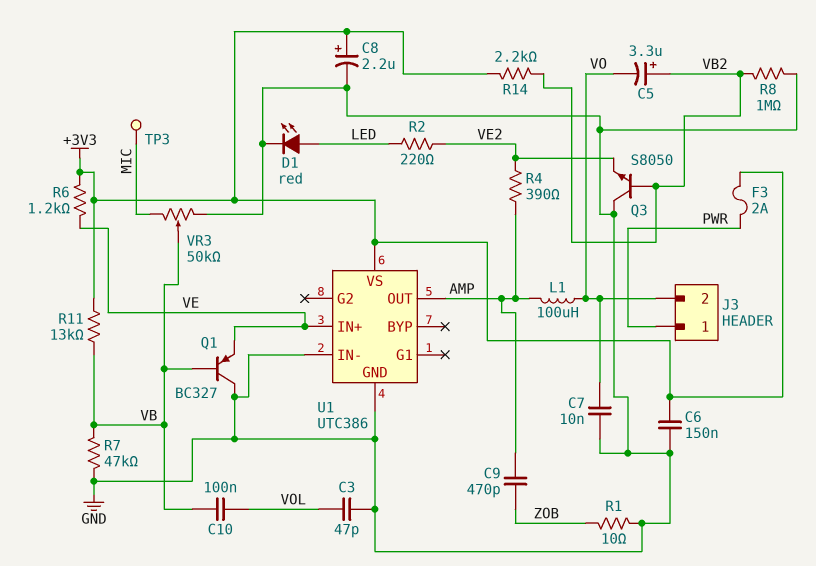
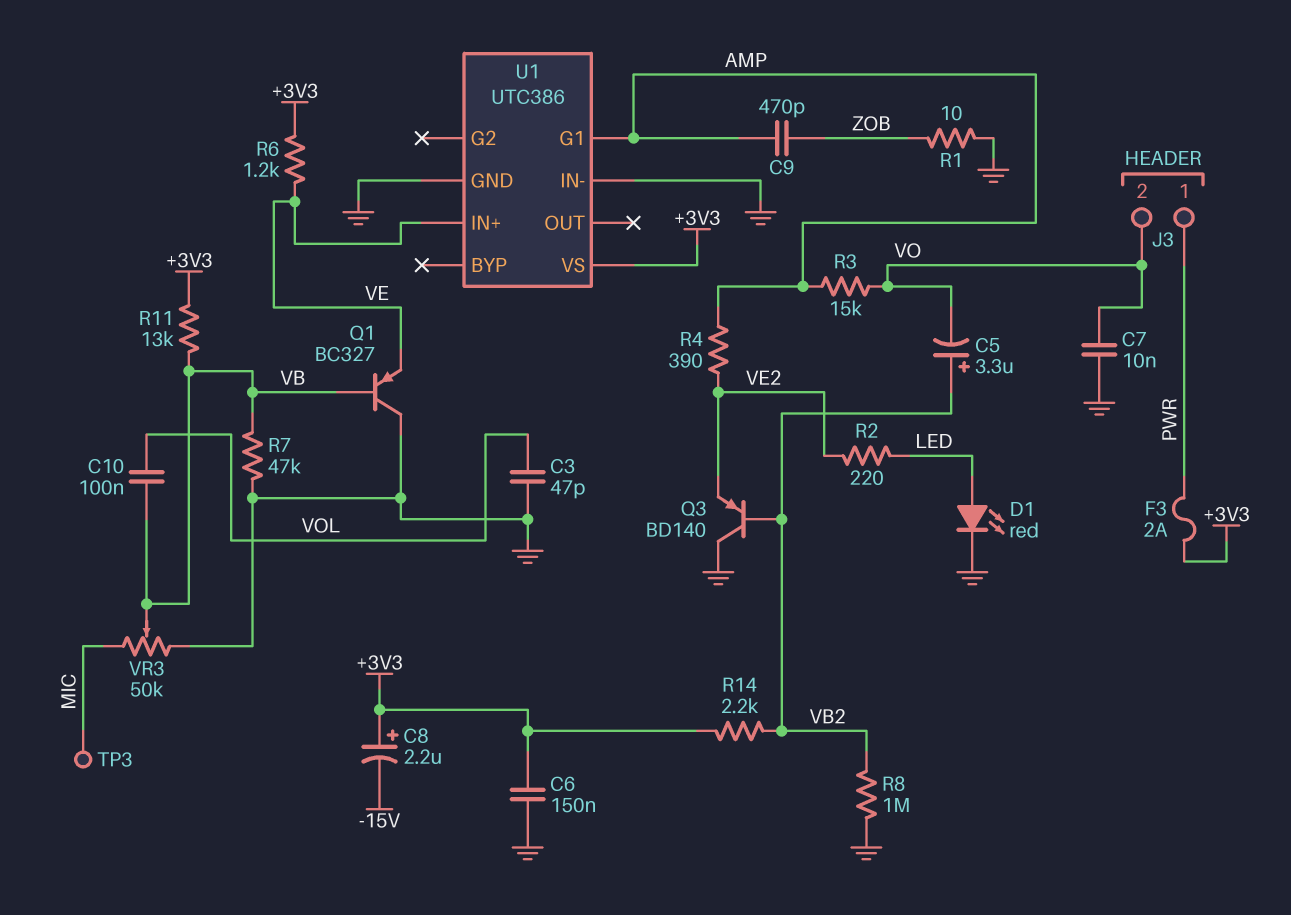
C8: 2.2uF (plus +3V3, minus GND) -> 2.2uF (plus +3V3, minus -15V)
L1: 100uH (AMP, VO) -> none
Q3: NPN S8050 (B VB2, C GND, E VE2) -> PNP BD140 (B VB2, C GND, E VE2)
R3: none -> 15k (AMP, VO)
U1 pin G1: none -> AMP
U1 pin OUT: AMP -> none

